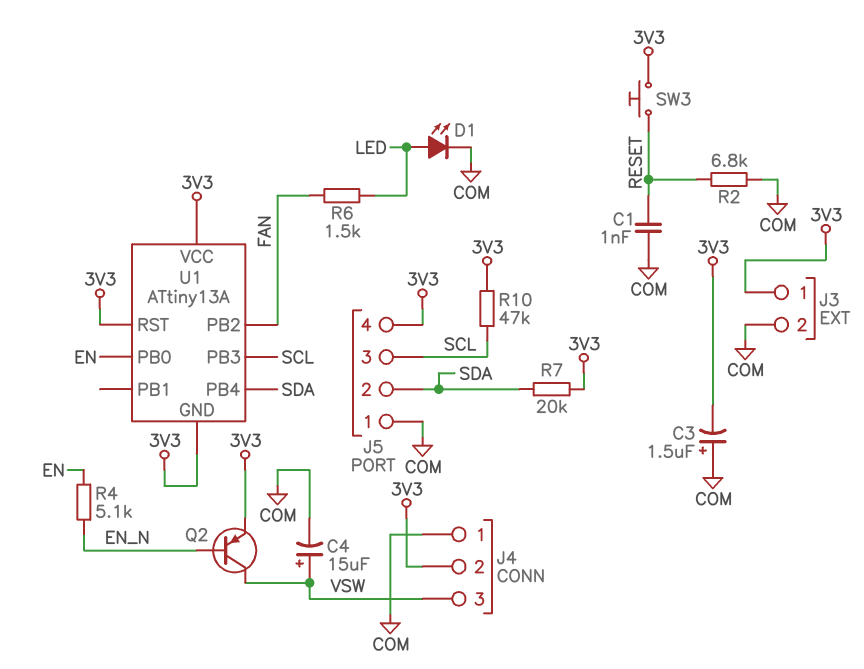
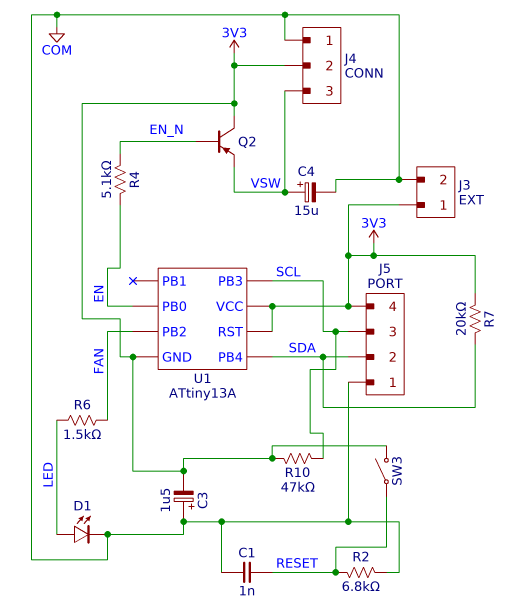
Q2: PNP (B EN_N, C VSW, E 3V3) -> PNP (B EN_N, C 3V3, E VSW)
SW3: button (3V3, RESET) -> switch (3V3, RESET)

